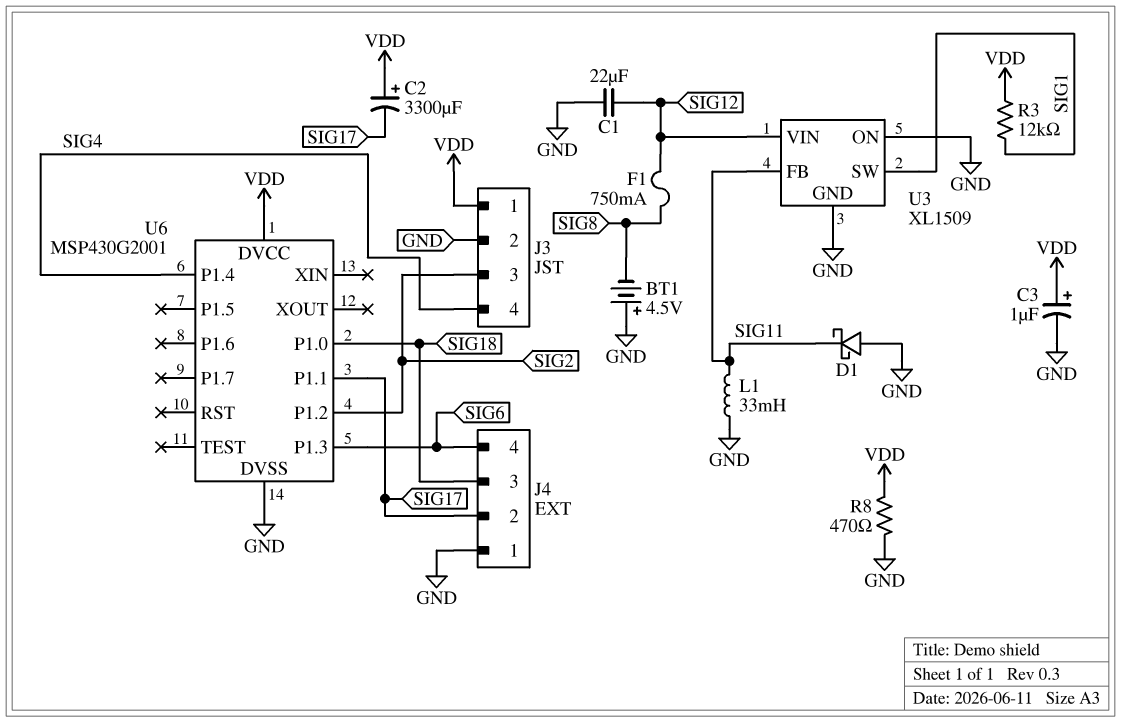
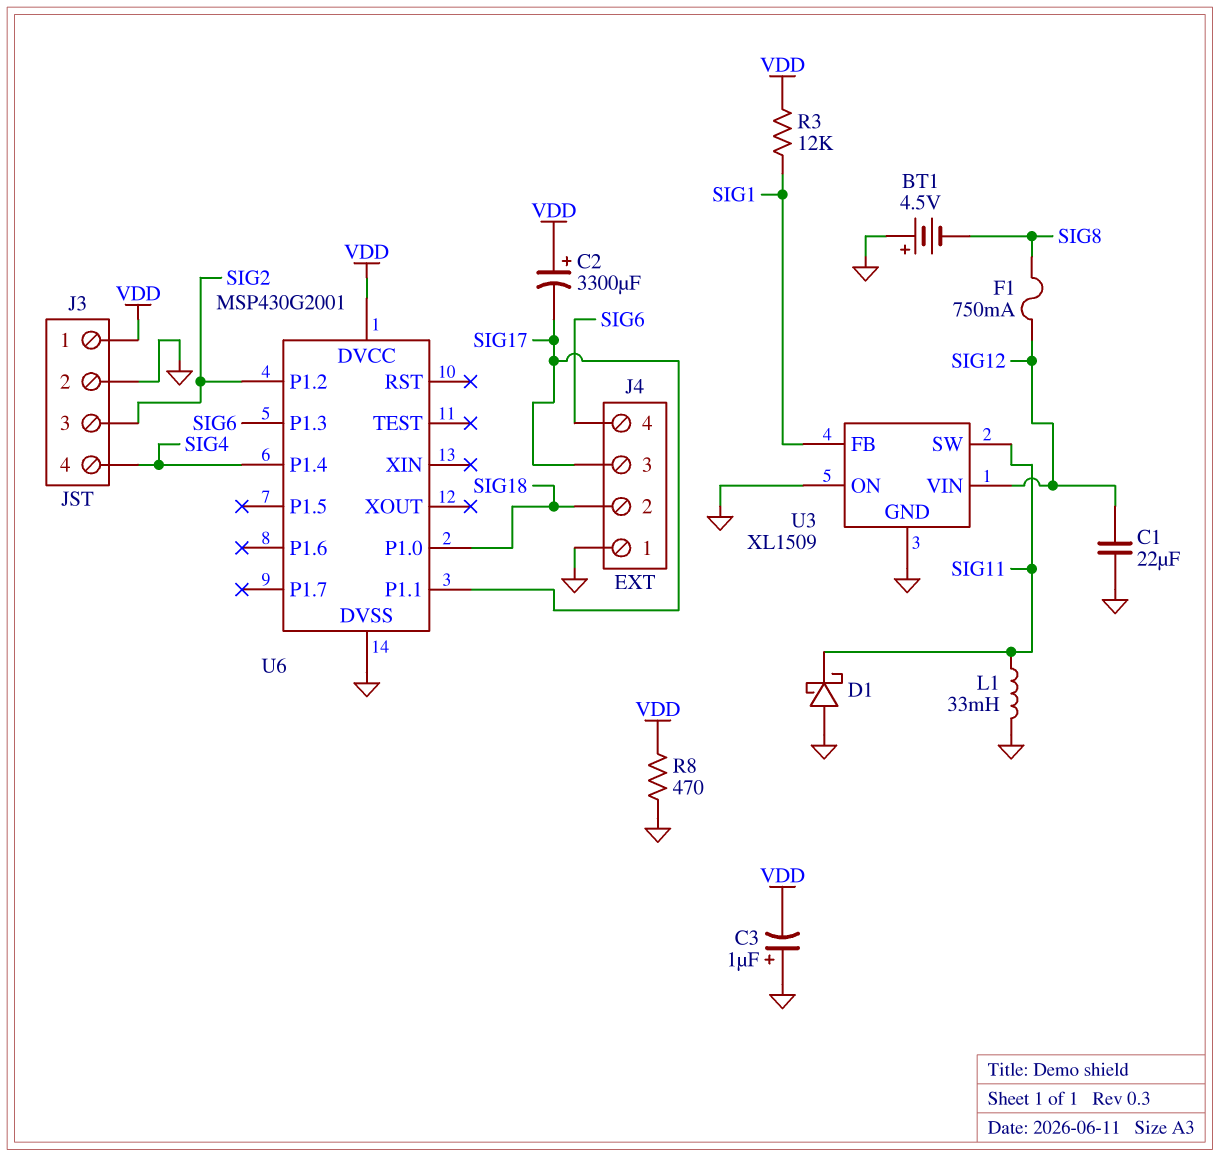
C3: 1uF (plus VDD, minus GND) -> 1uF (plus GND, minus VDD)
J4 pin 2: SIG17 -> SIG18
J4 pin 3: SIG18 -> SIG17
U3 pin FB: SIG11 -> SIG1
U3 pin SW: SIG1 -> SIG11

